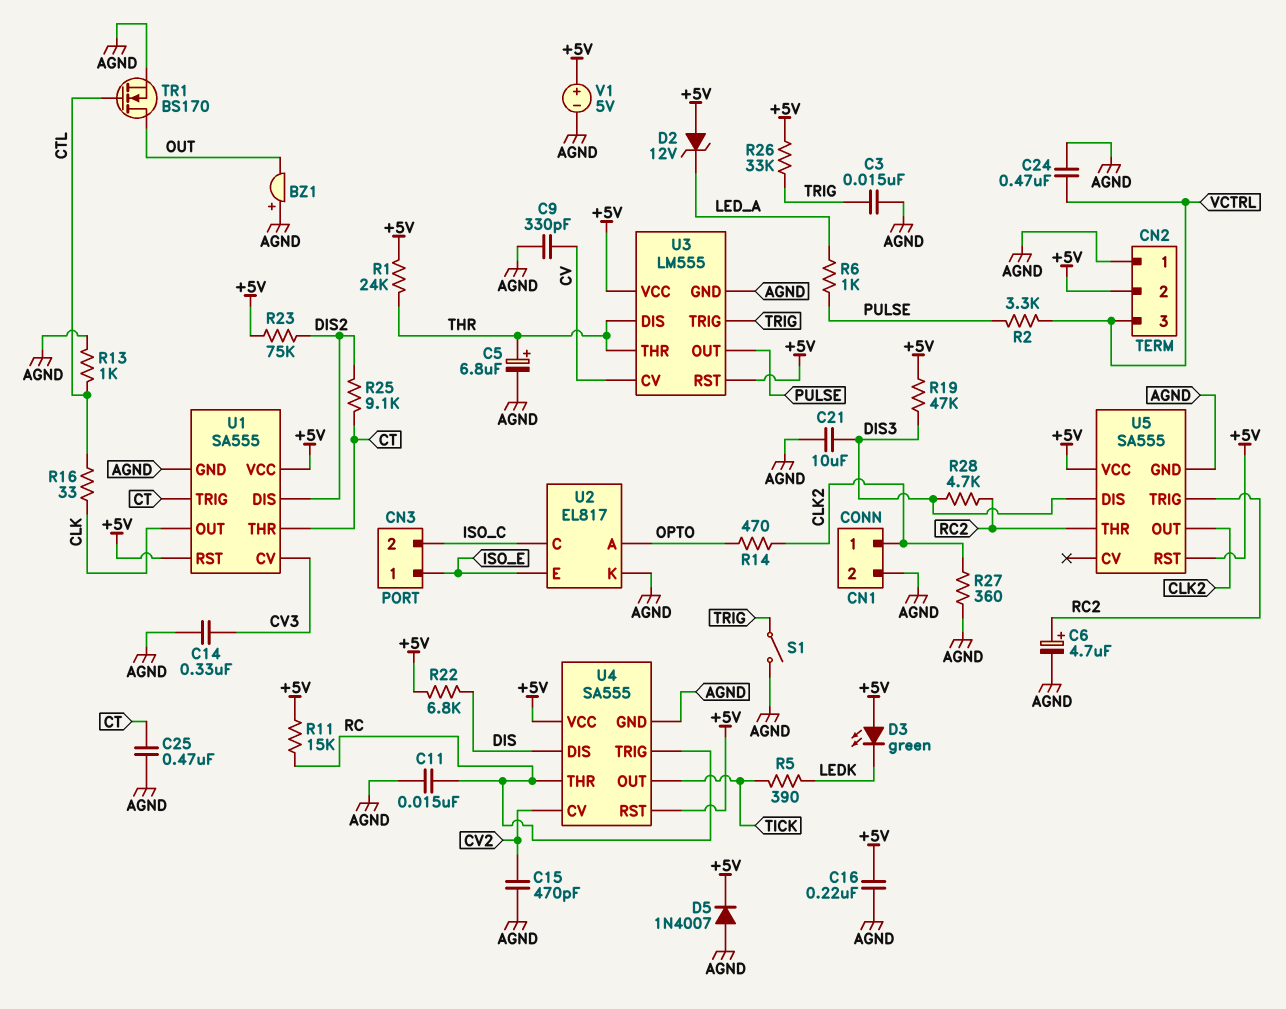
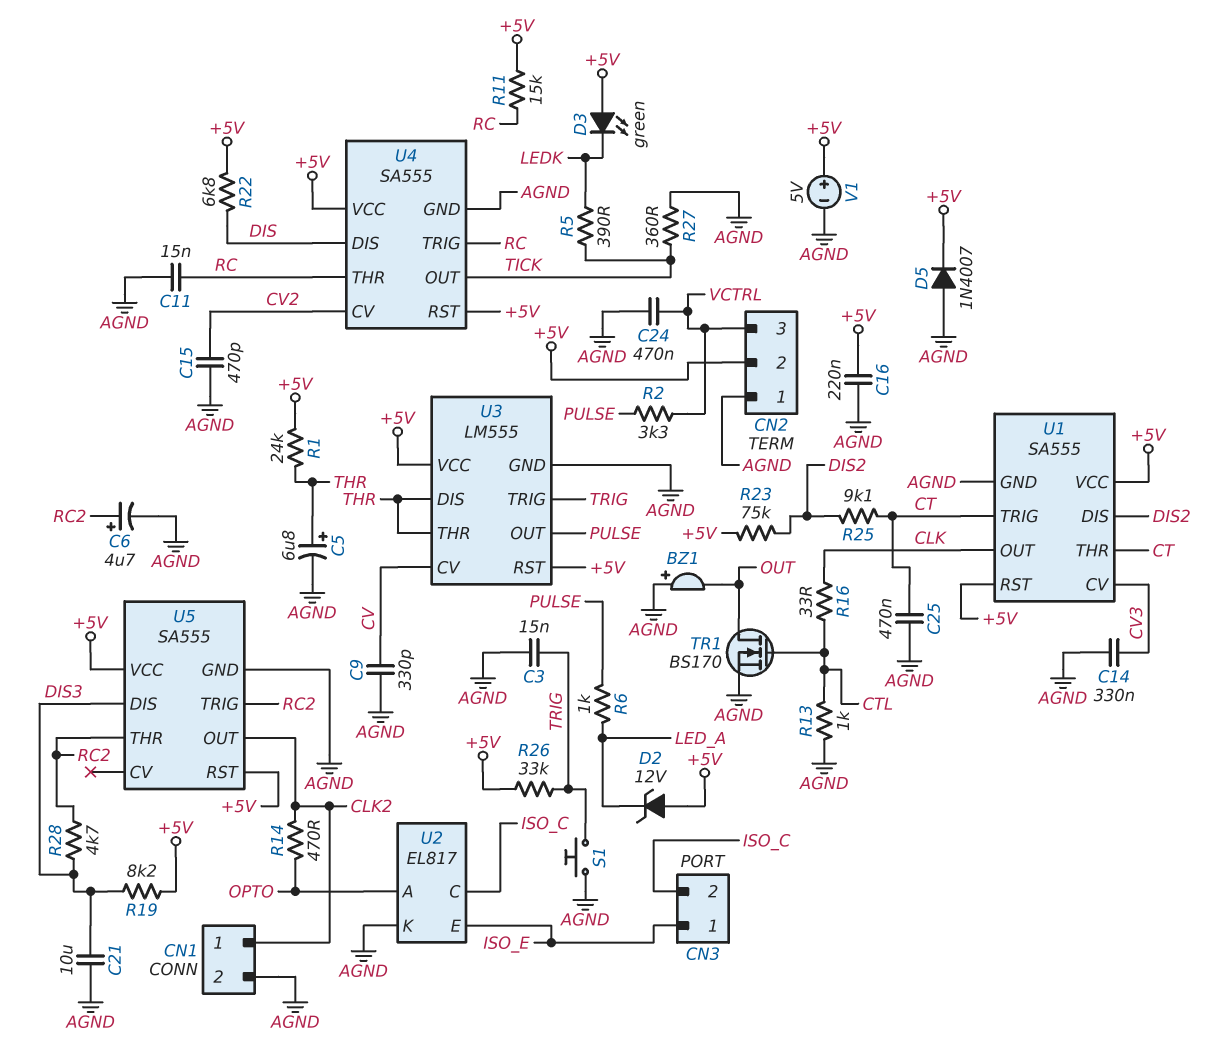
R19: 47k (+5V, DIS3) -> 8.2k (+5V, DIS3)
R27: 360 (AGND, CLK2) -> 360 (AGND, TICK)
S1: switch (AGND, TRIG) -> button (AGND, TRIG)

